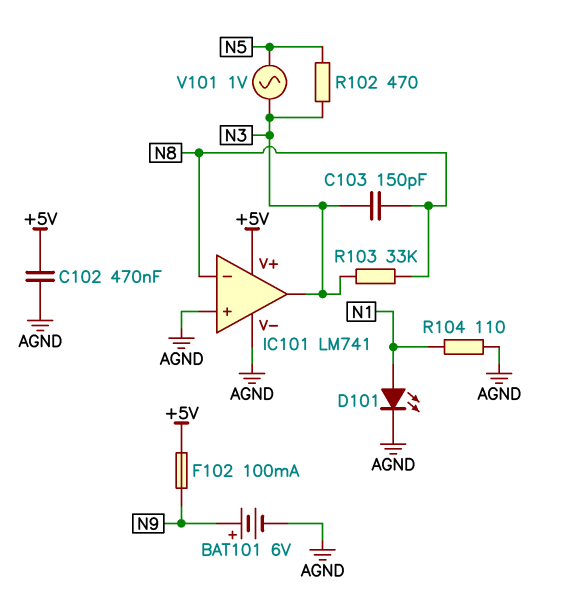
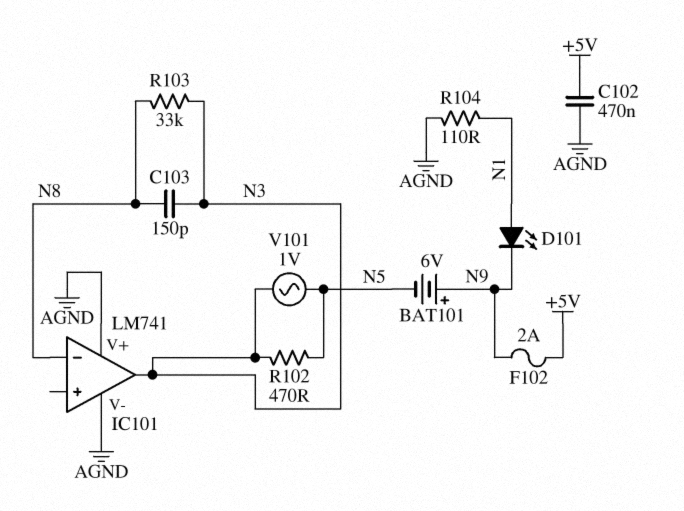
BAT101: 6V (plus N9, minus AGND) -> 6V (plus N9, minus N5)
D101: LED (A N1, K AGND) -> LED (A N1, K N9)
F102: 100mA (+5V, N9) -> 2A (+5V, N9)
IC101 pin V+: +5V -> AGND
IC101 pin in+: AGND -> none

